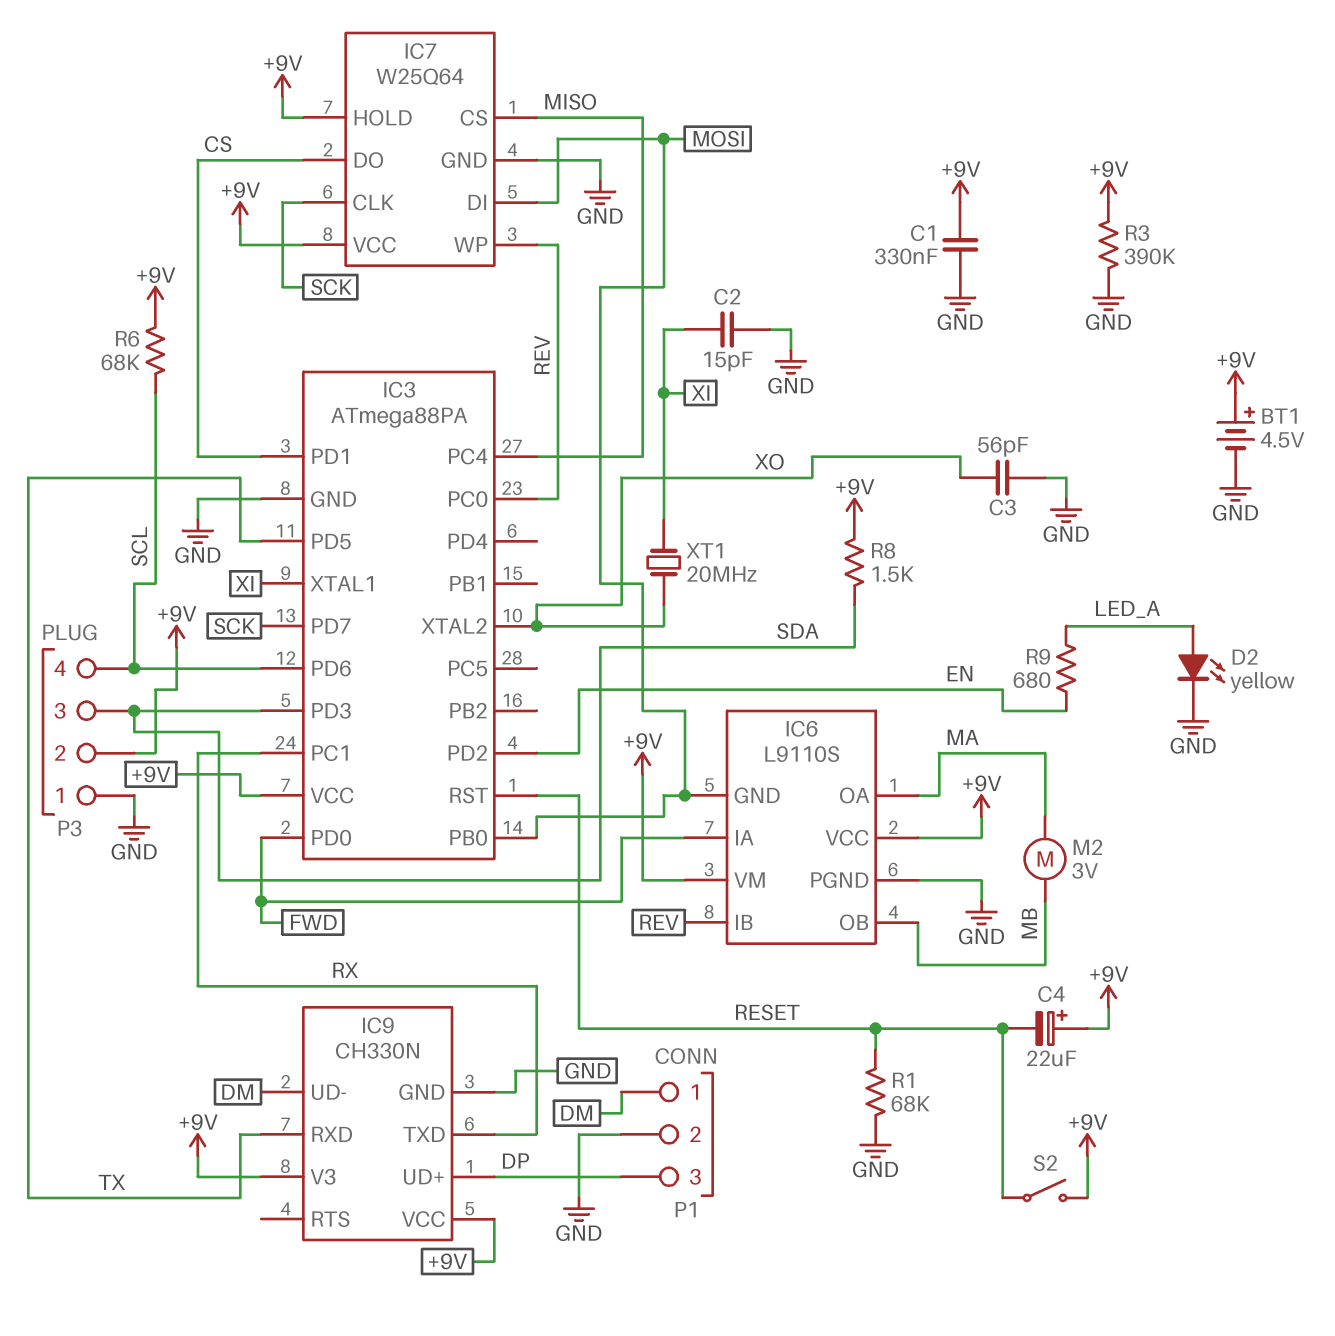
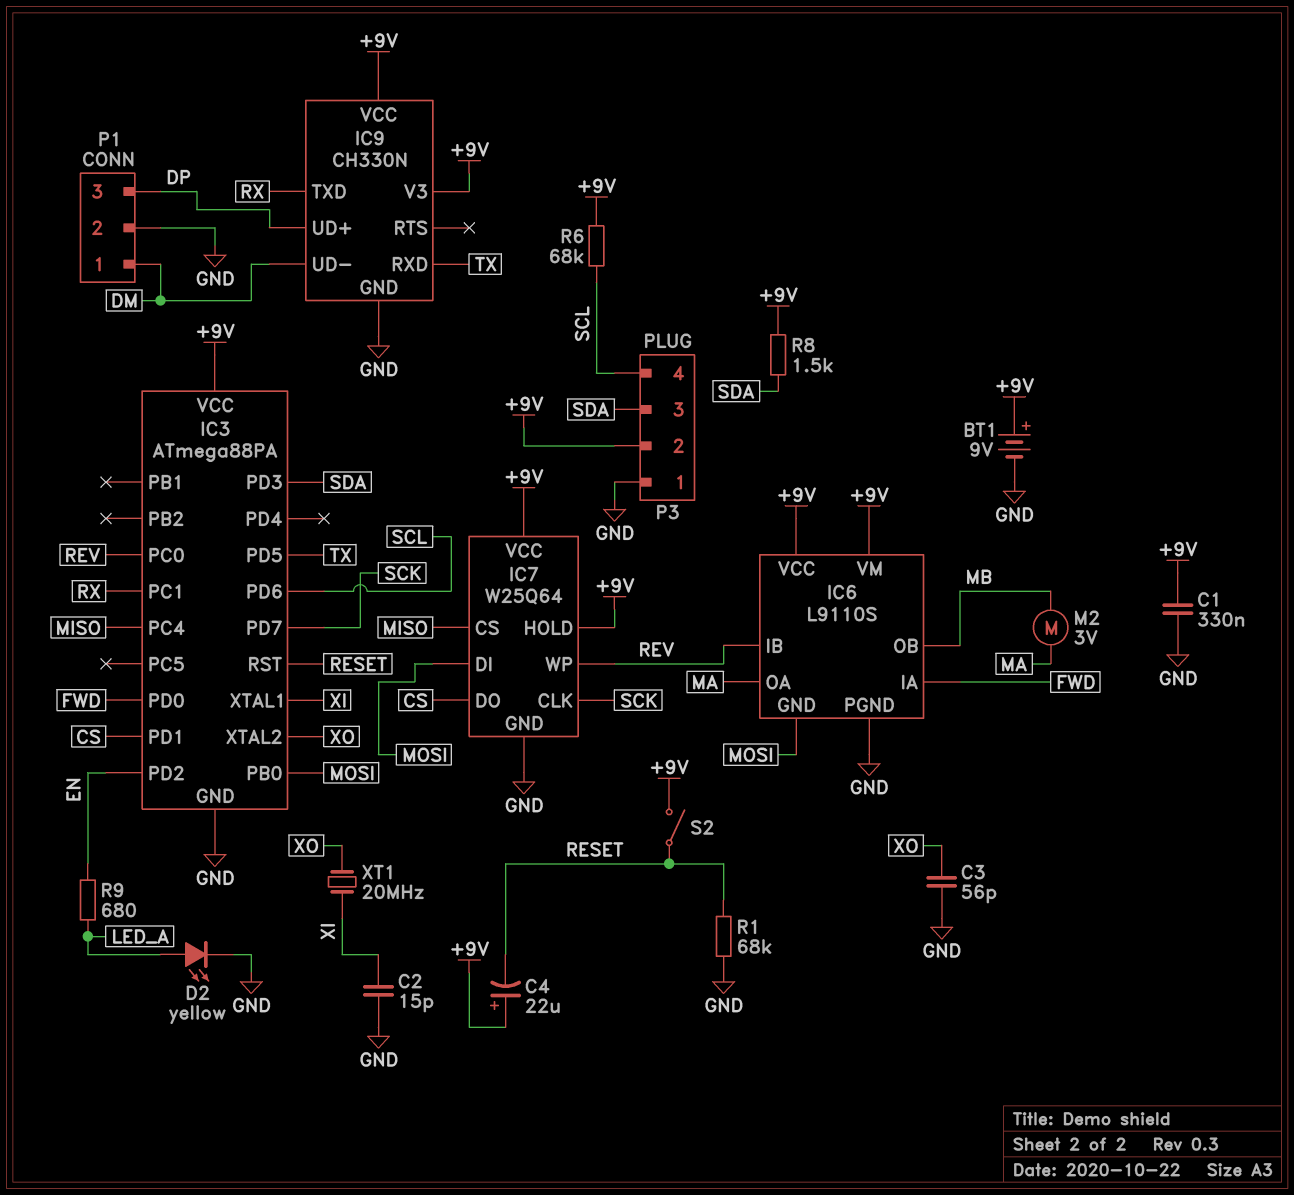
BT1: 4.5V (plus +9V, minus GND) -> 9V (plus +9V, minus GND)
R3: 390k (+9V, GND) -> none

